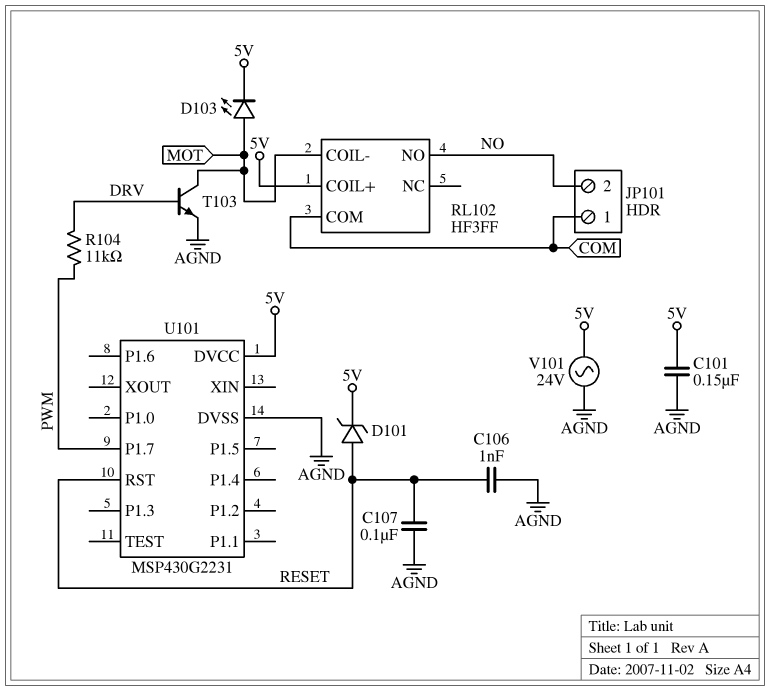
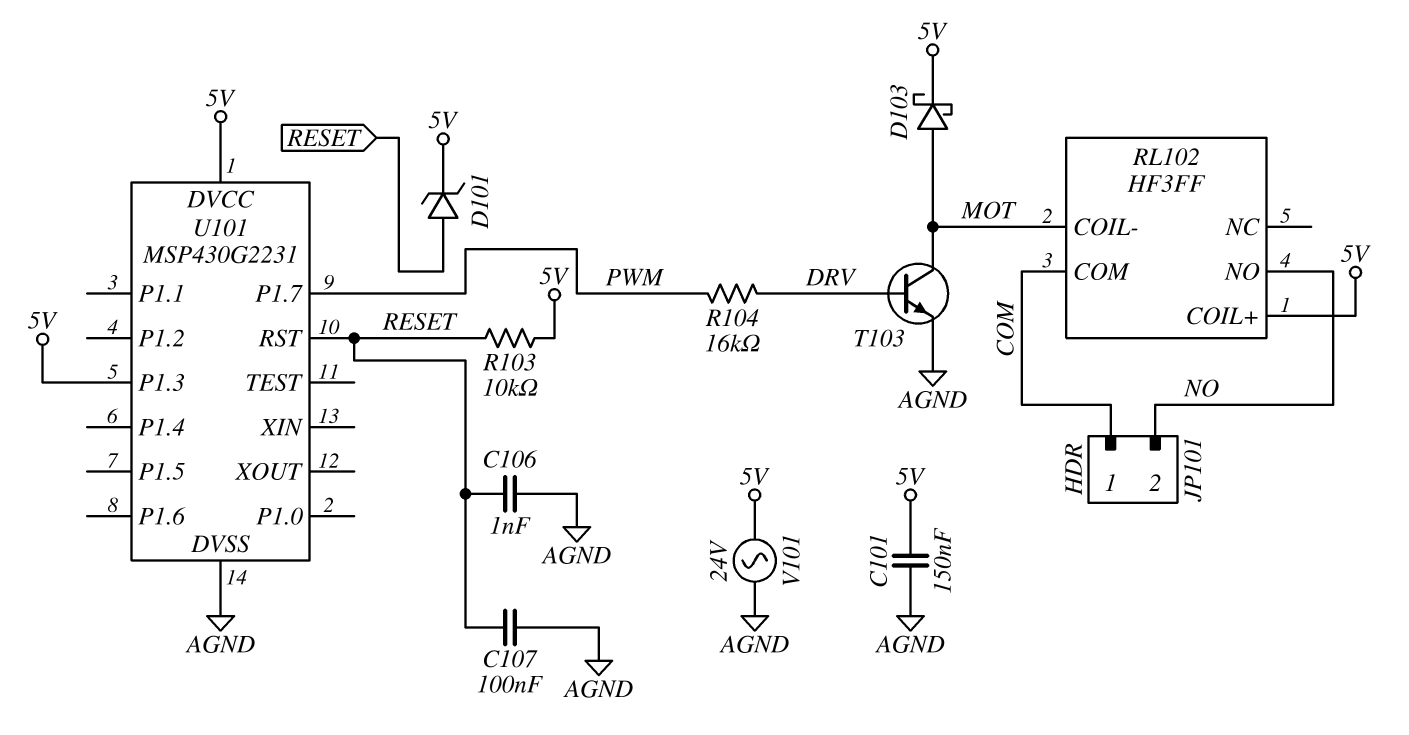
D103: LED (A MOT, K 5V) -> schottky (A MOT, K 5V)
R103: none -> 10k (5V, RESET)
R104: 11k (DRV, PWM) -> 16k (DRV, PWM)
U101 pin P1.3: none -> 5V

